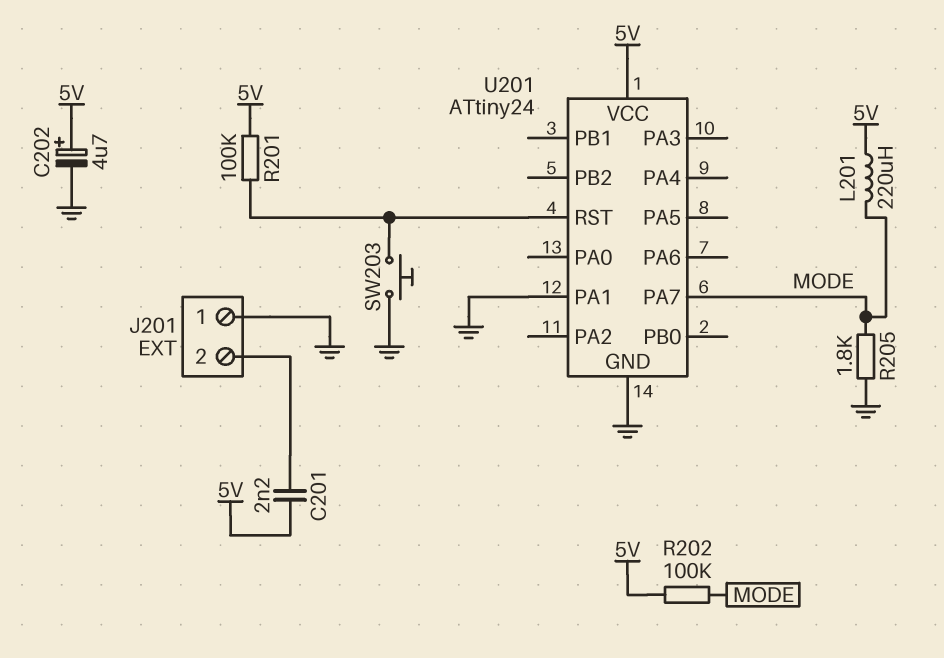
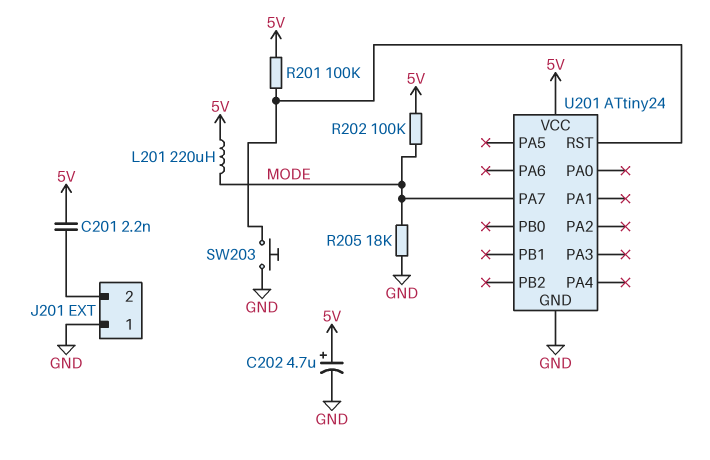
R205: 1.8k (GND, MODE) -> 18k (GND, MODE)
U201 pin PA1: GND -> none

